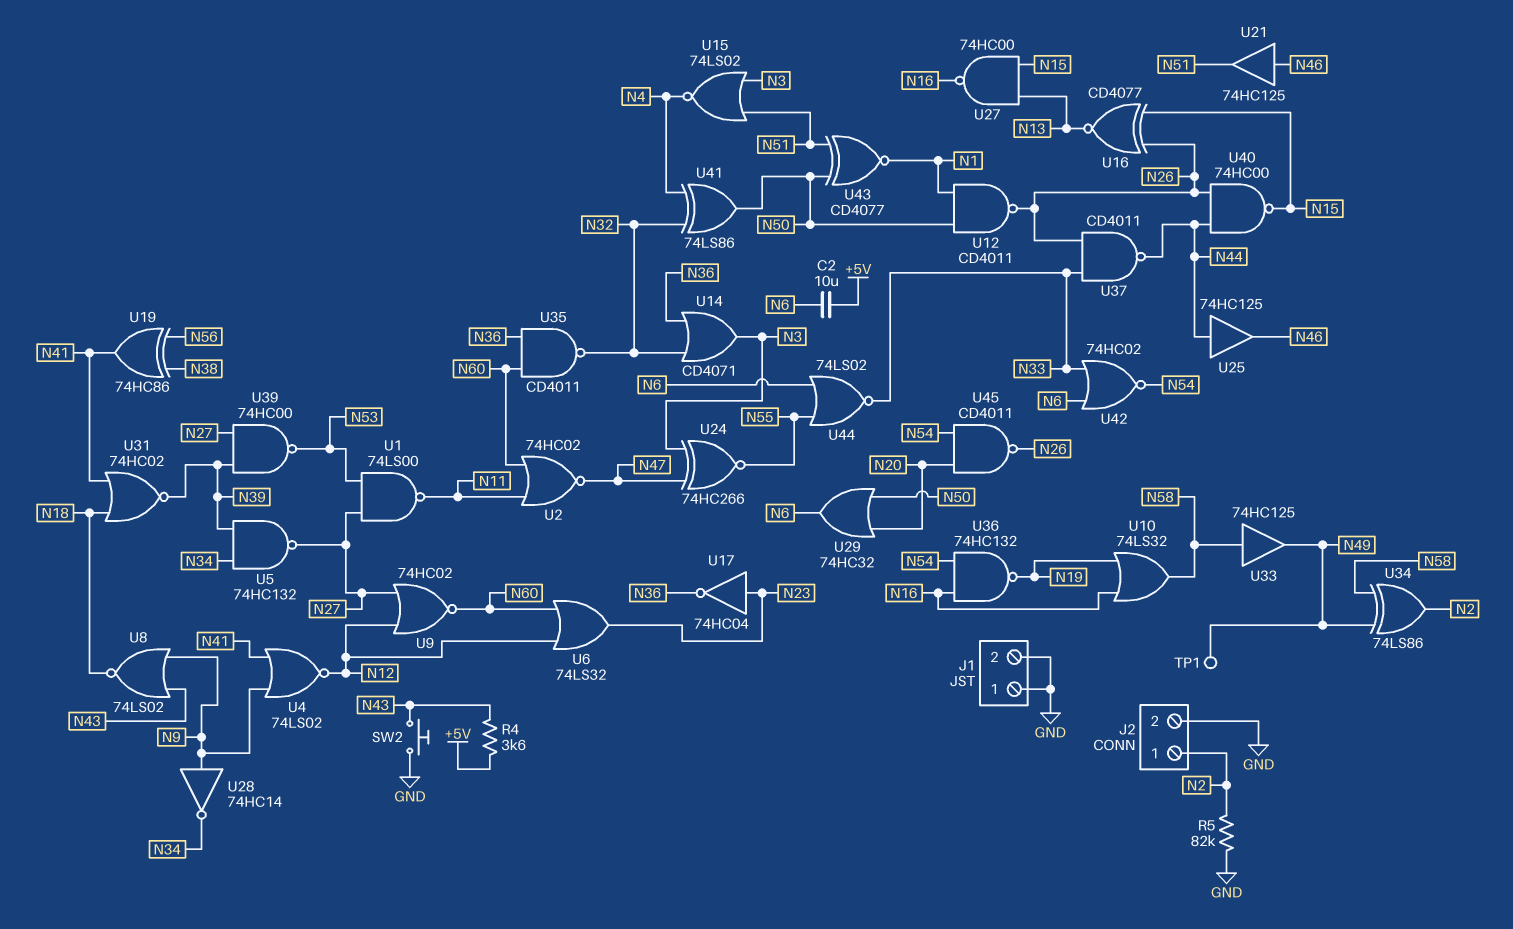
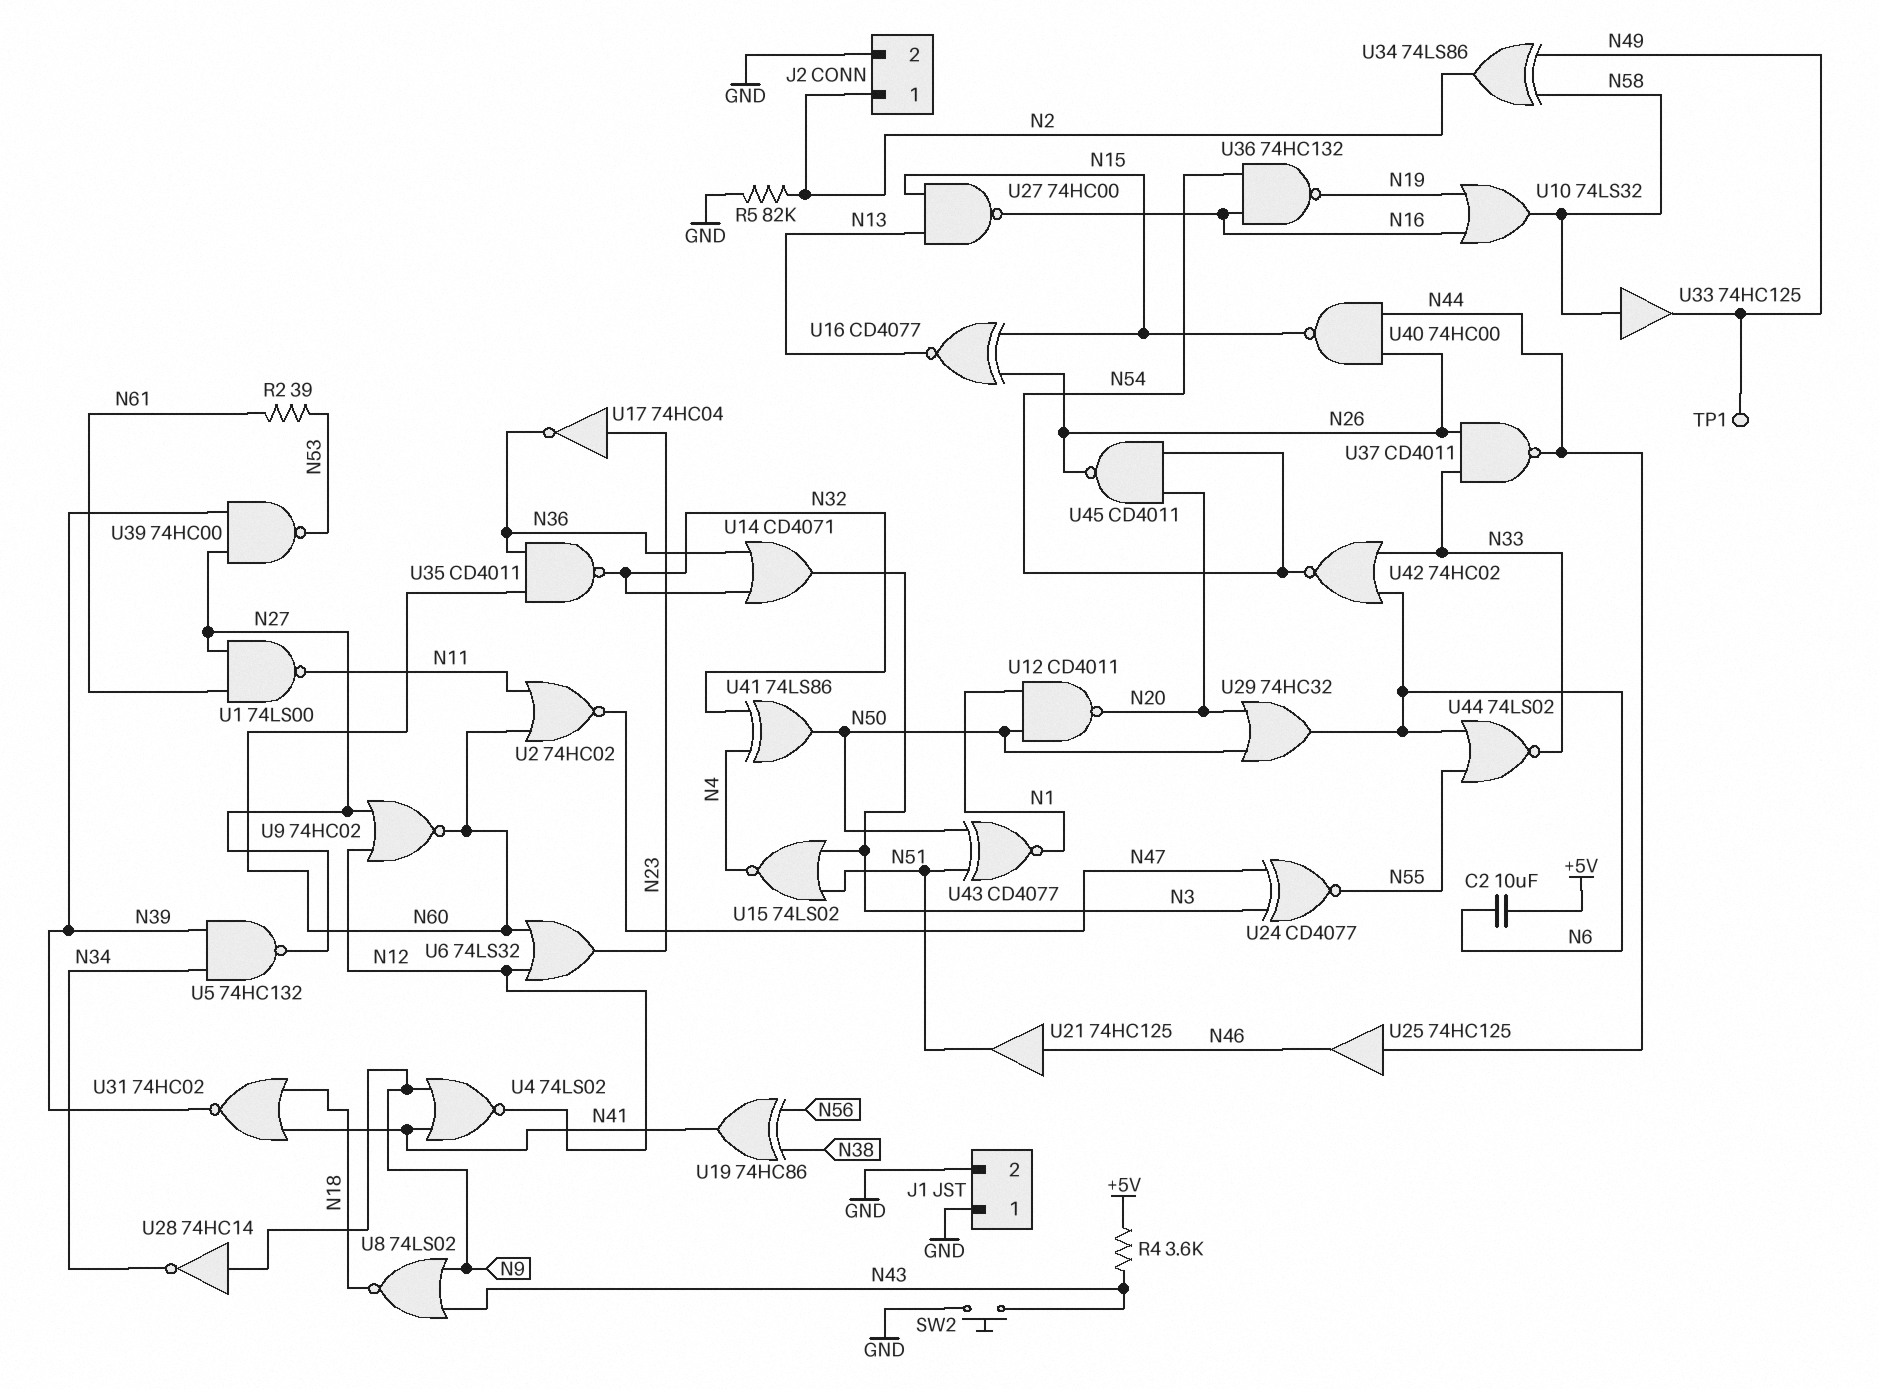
R2: none -> 39 (N53, N61)
U1: NAND 74LS00 (in N27, in N53, out N11) -> NAND 74LS00 (in N27, in N61, out N11)
U12: NAND CD4011 (in N1, in N50, out N26) -> NAND CD4011 (in N1, in N50, out N20)
U24: XNOR 74HC266 (in N3, in N47, out N55) -> XNOR CD4077 (in N3, in N47, out N55)

